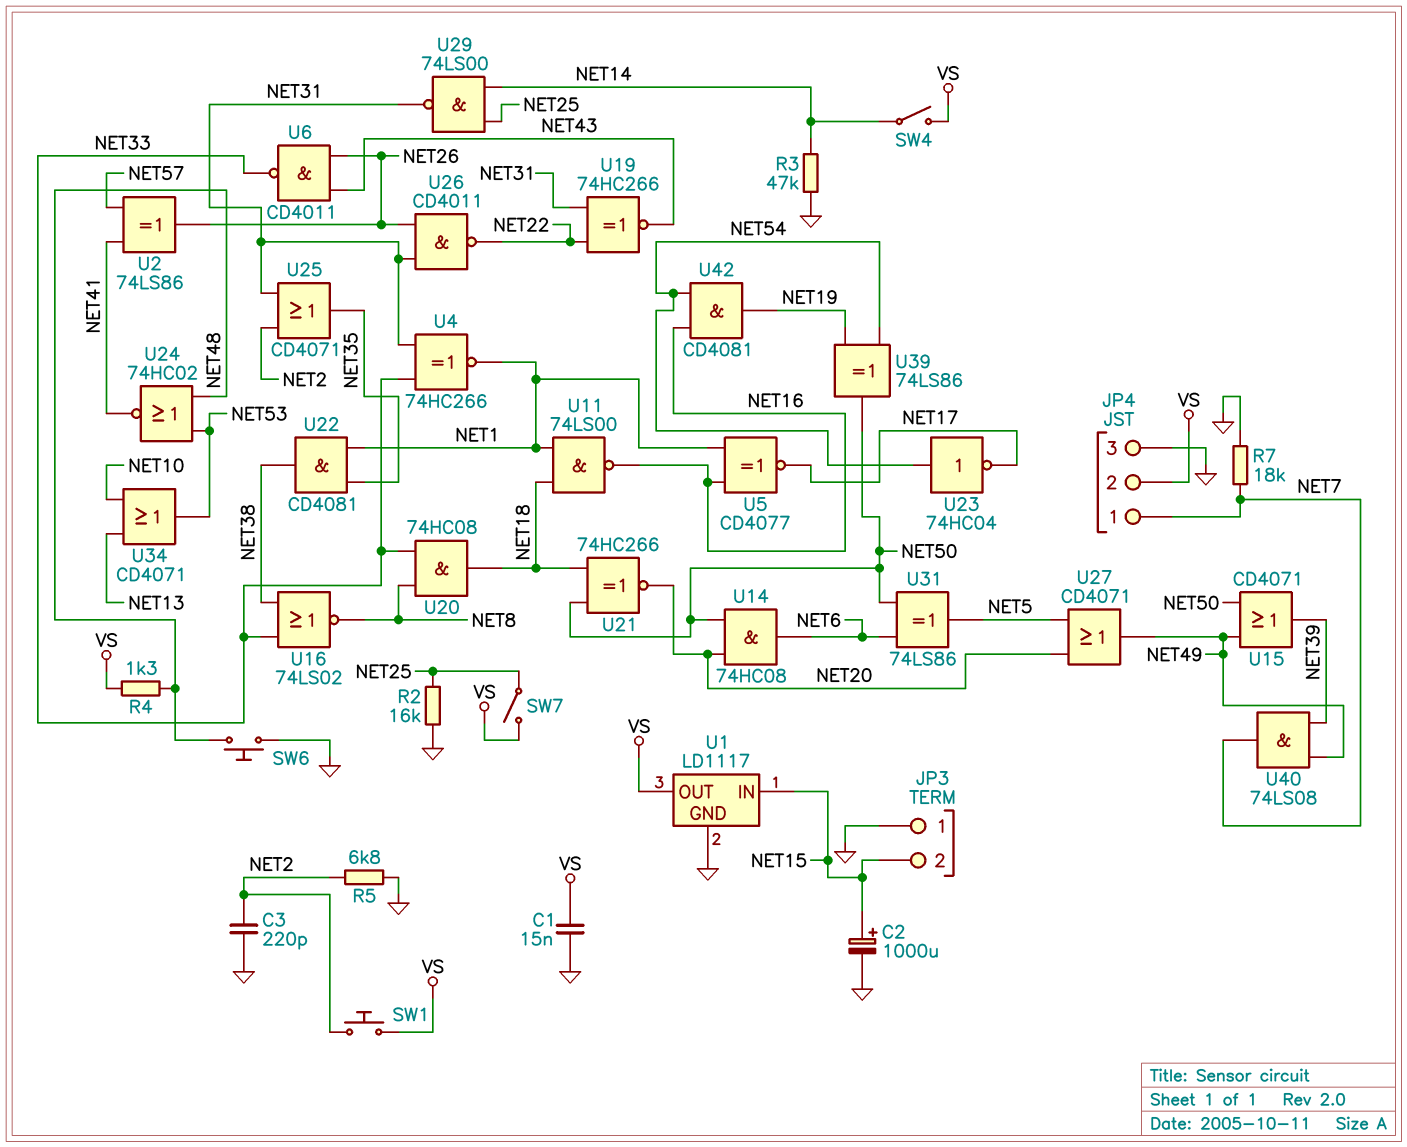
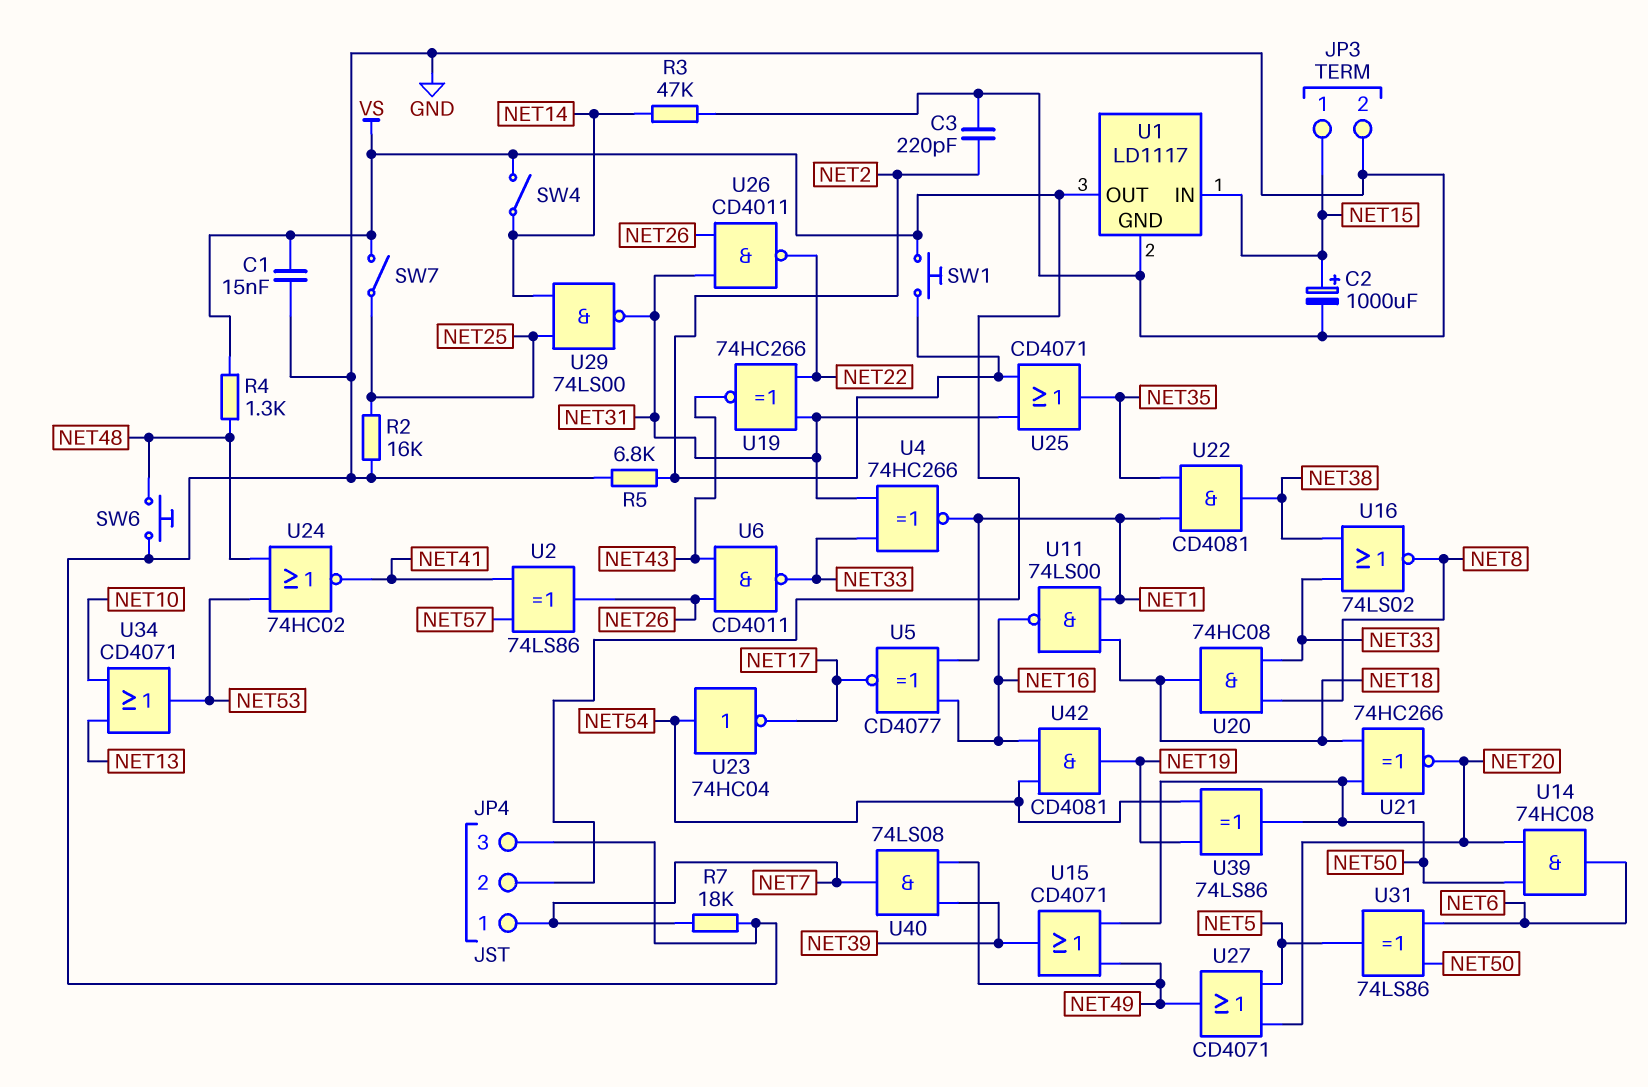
JP3 pin 1: GND -> NET15
JP3 pin 2: NET15 -> GND

